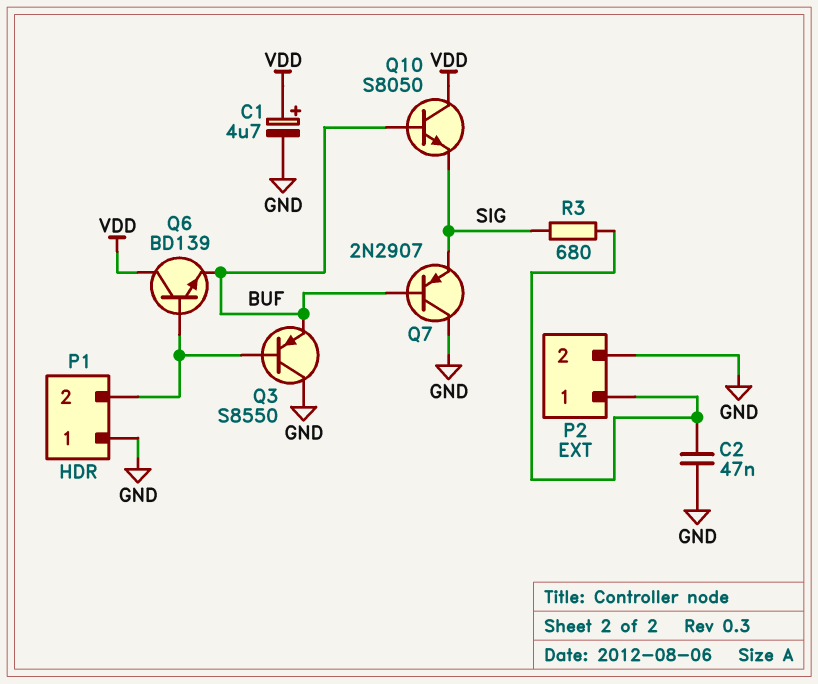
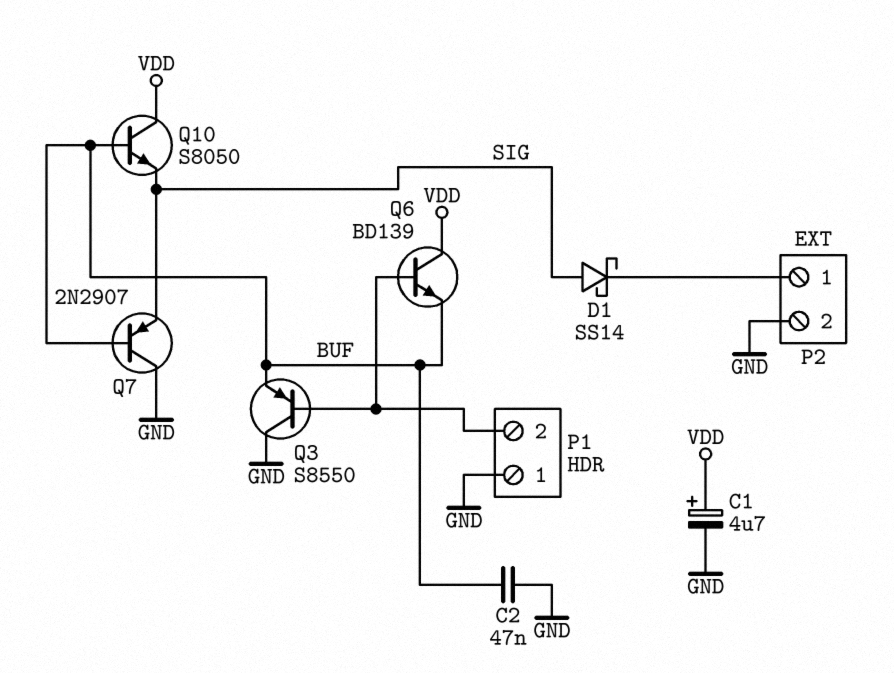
C2: 47nF (GND, P2/1) -> 47nF (BUF, GND)
D1: none -> schottky SS14 (A SIG, K P2/1)
R3: 680 (P2/1, SIG) -> none

